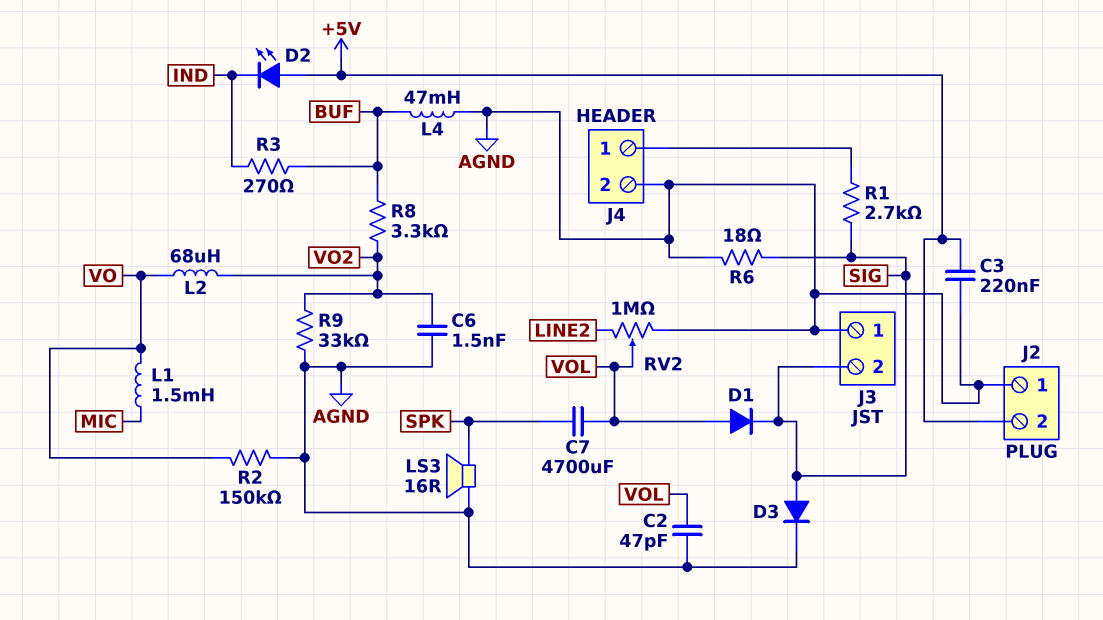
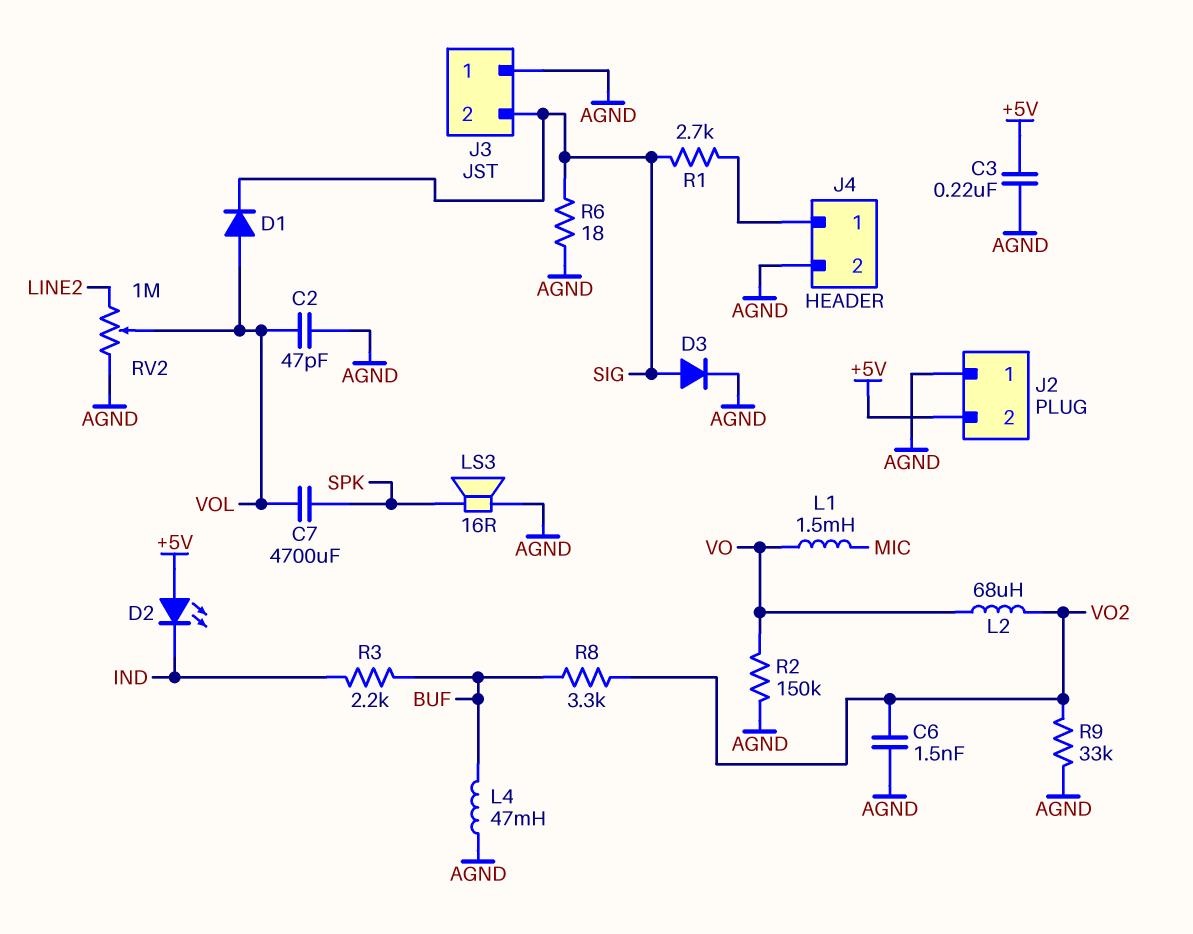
R3: 270 (BUF, IND) -> 2.2k (BUF, IND)

